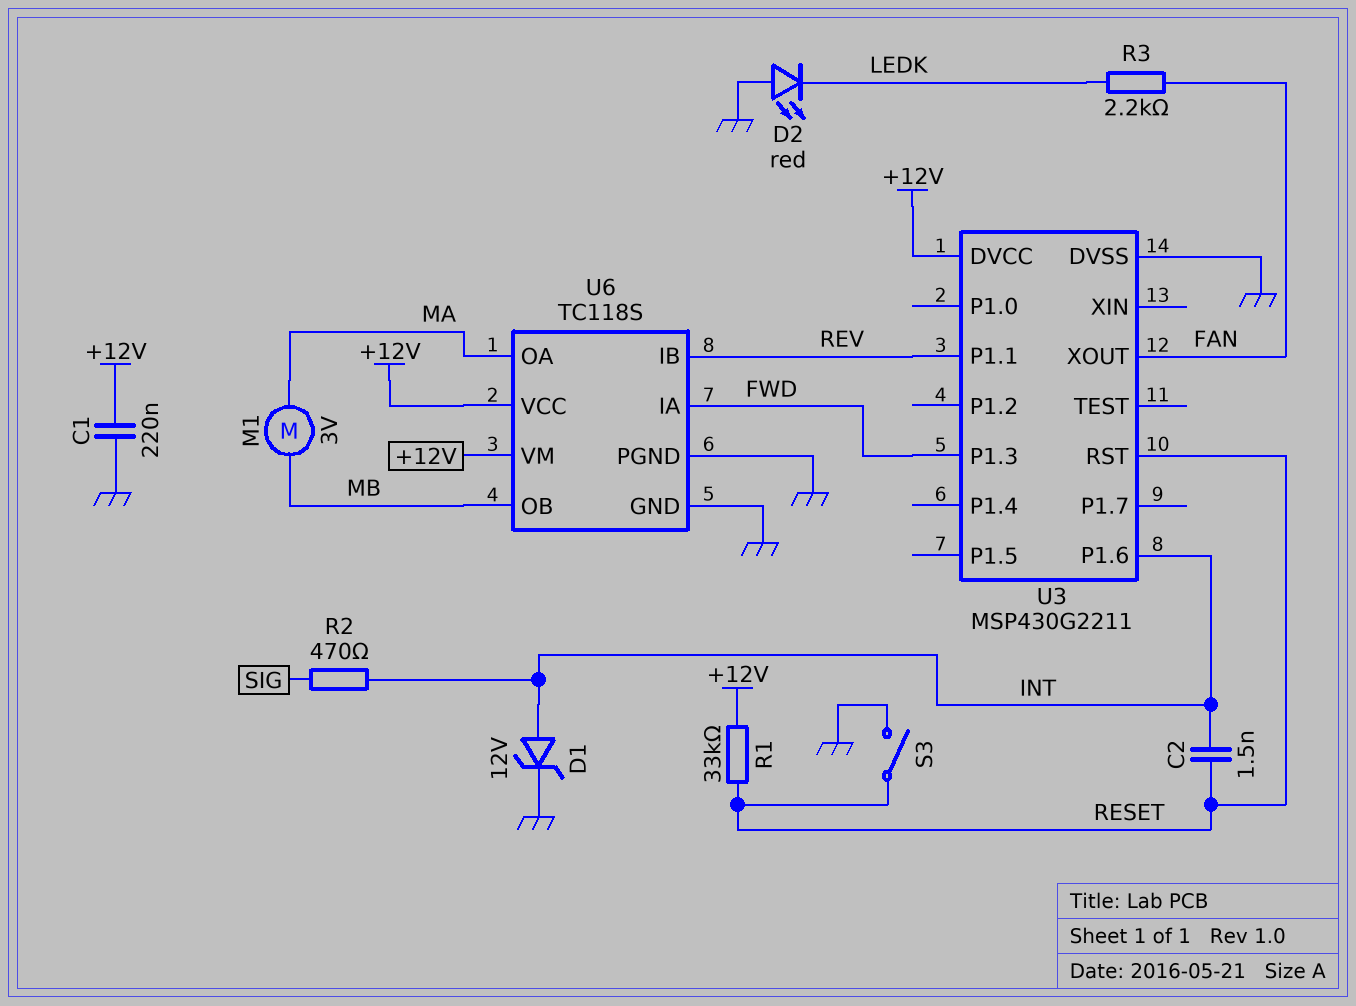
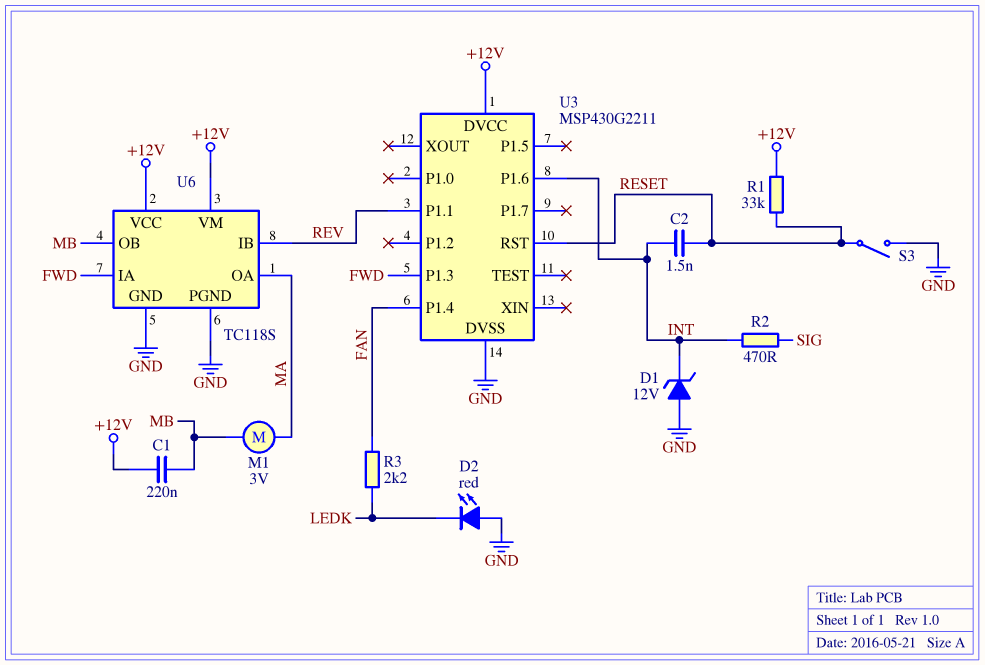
C1: 220nF (+12V, GND) -> 220nF (+12V, MB)
D1: zener 12V (A INT, K GND) -> zener 12V (A GND, K INT)
U3 pin P1.4: none -> FAN
U3 pin XOUT: FAN -> none

